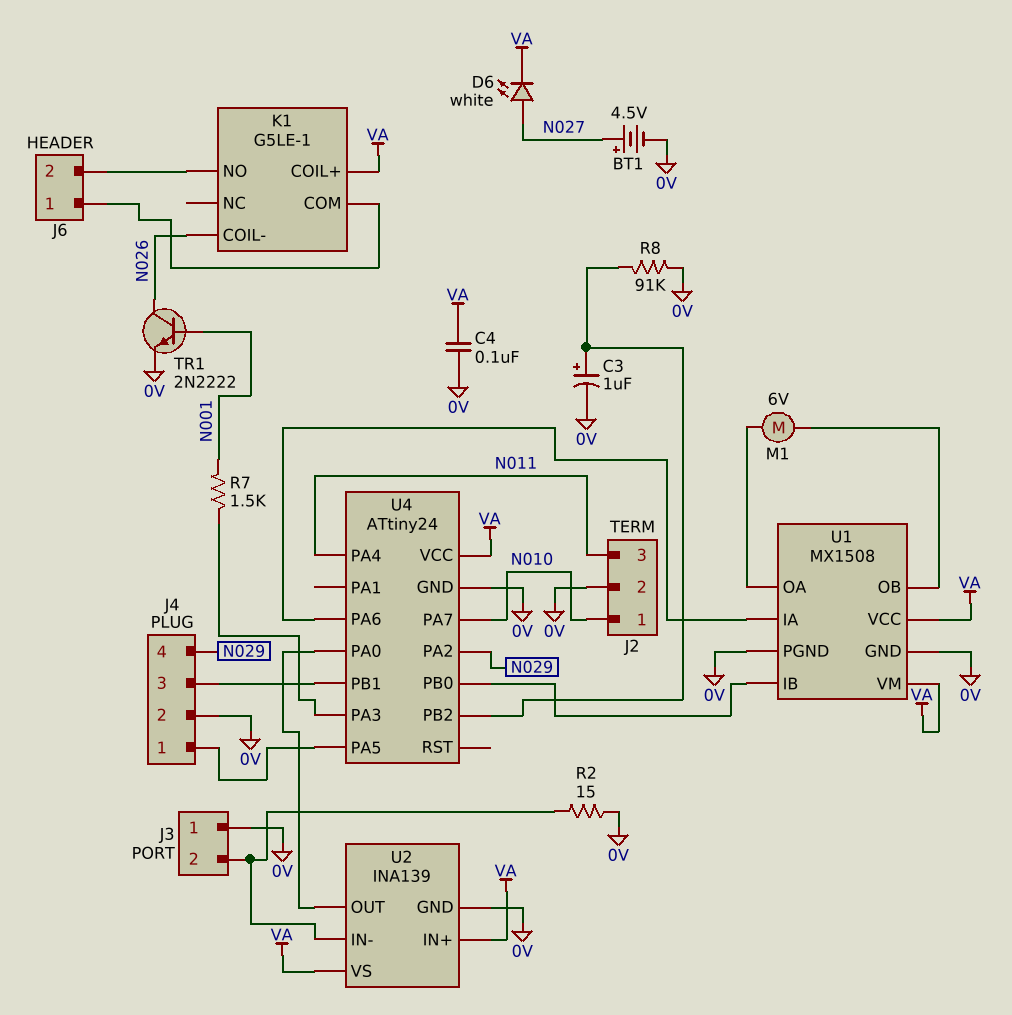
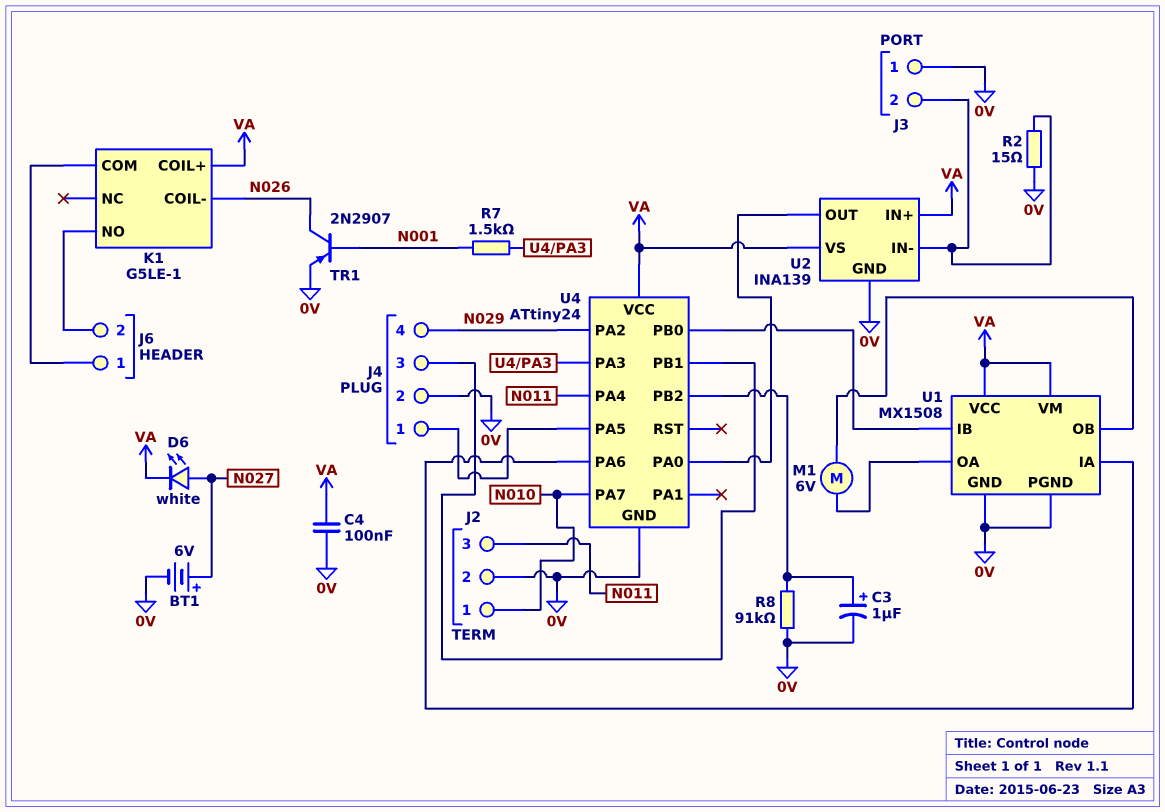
BT1: 4.5V (plus N027, minus 0V) -> 6V (plus N027, minus 0V)
TR1: NPN 2N2222 (B N001, C N026, E 0V) -> PNP 2N2907 (B N001, C N026, E 0V)

